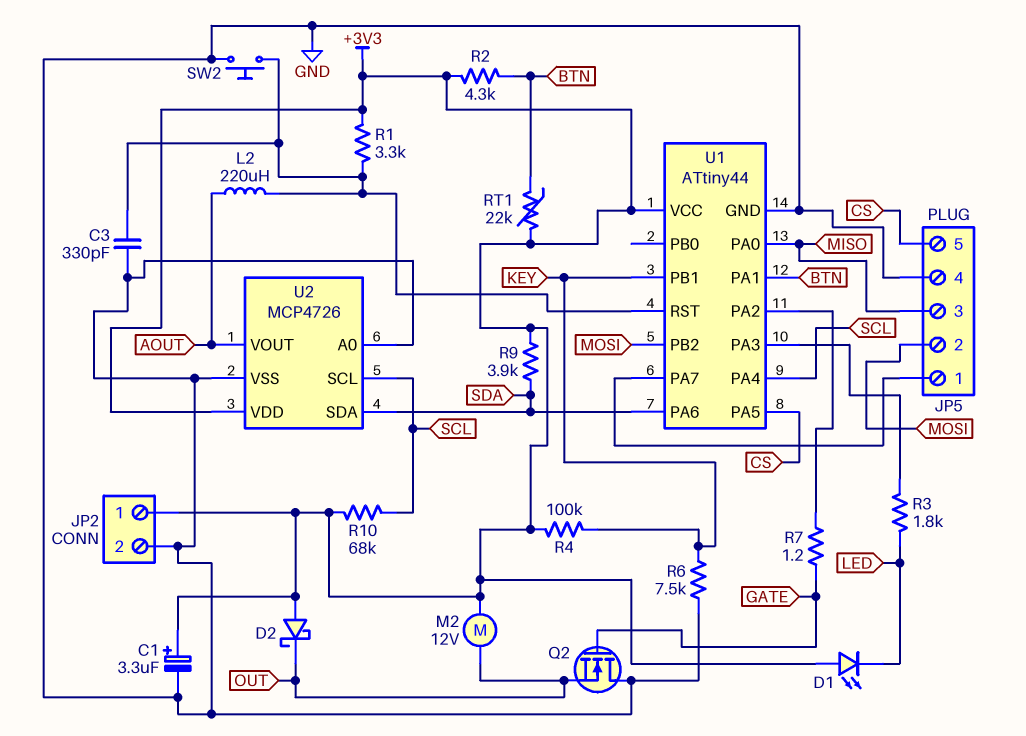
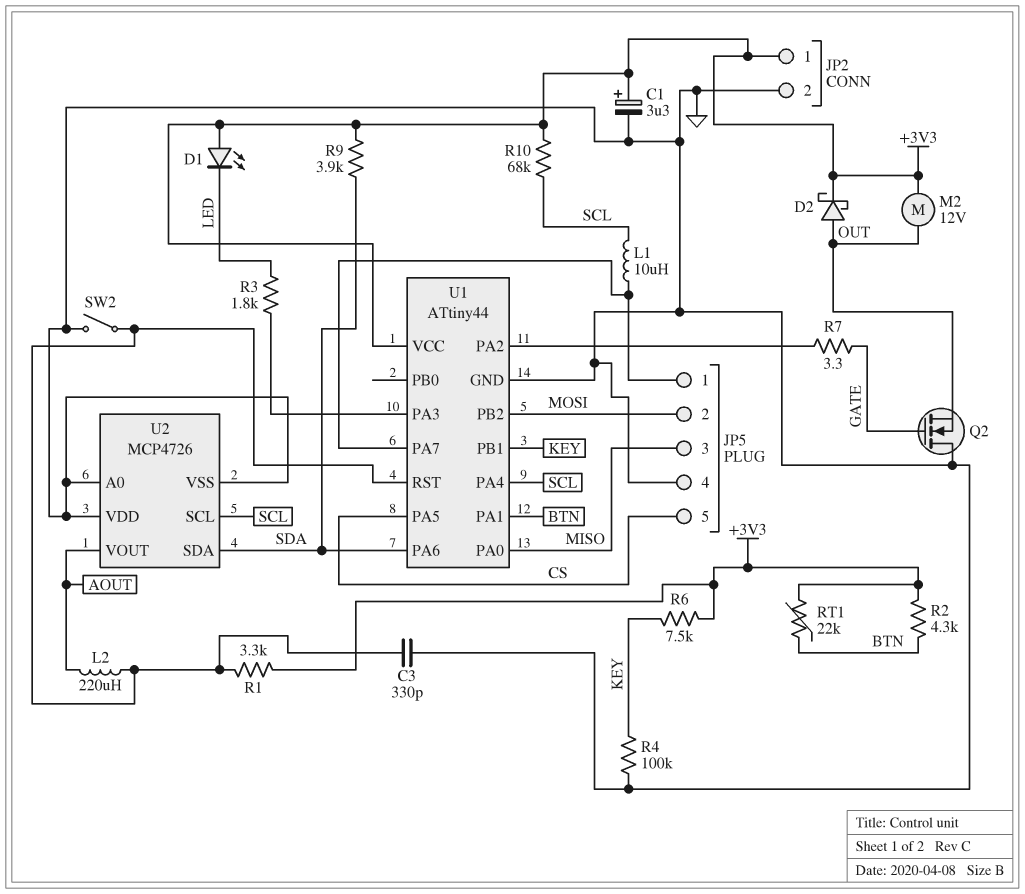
D2: schottky (A +3V3, K OUT) -> schottky (A OUT, K +3V3)
L1: none -> 10uH (JP5/1, SCL)
R4: 100k (+3V3, KEY) -> 100k (GND, KEY)
R6: 7.5k (GND, KEY) -> 7.5k (+3V3, KEY)
R7: 1.2 (GATE, U1/PA2) -> 3.3 (GATE, U1/PA2)
SW2: button (GND, U1/RST) -> switch (GND, U1/RST)
U2 pin VDD: +3V3 -> GND

